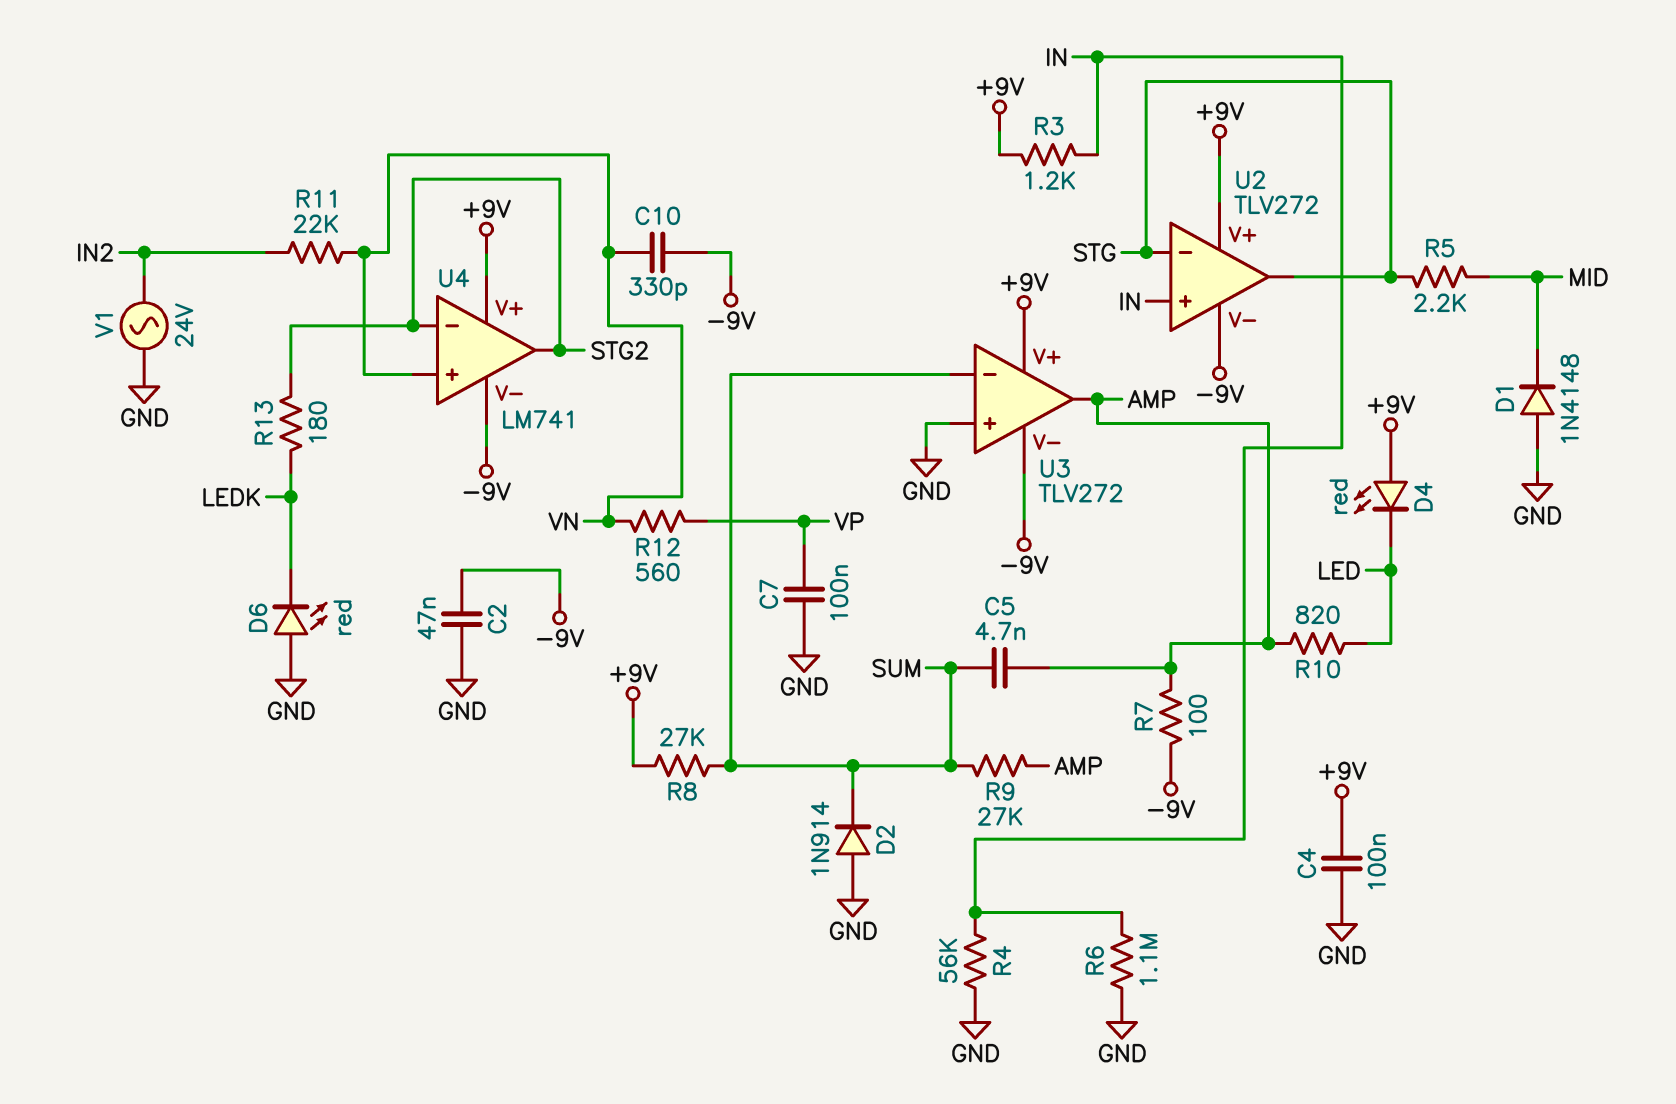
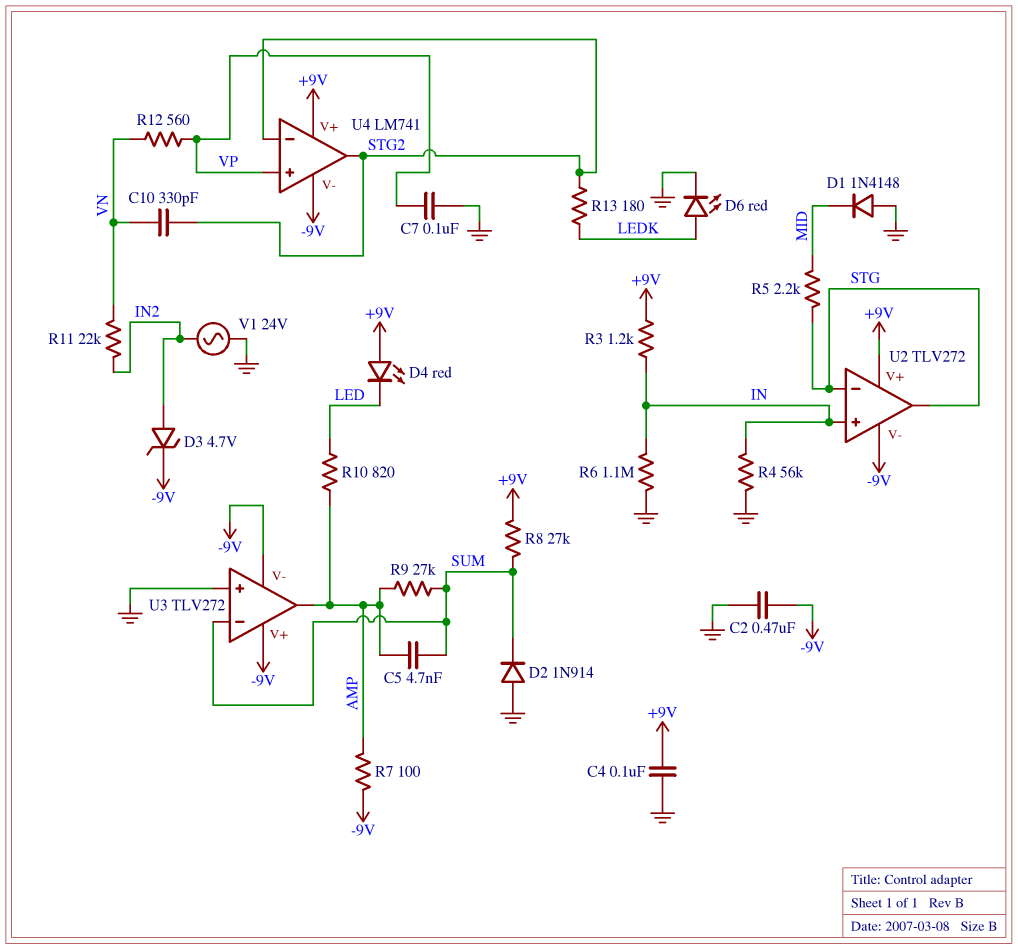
C2: 47nF (-9V, GND) -> 470nF (-9V, GND)
C10: 330pF (-9V, VN) -> 330pF (STG2, VN)
D3: none -> zener 4.7V (A IN2, K -9V)
D6: LED red (A GND, K LEDK) -> LED red (A LEDK, K GND)
U3 pin V+: +9V -> -9V
U4 pin in+: VN -> VP

